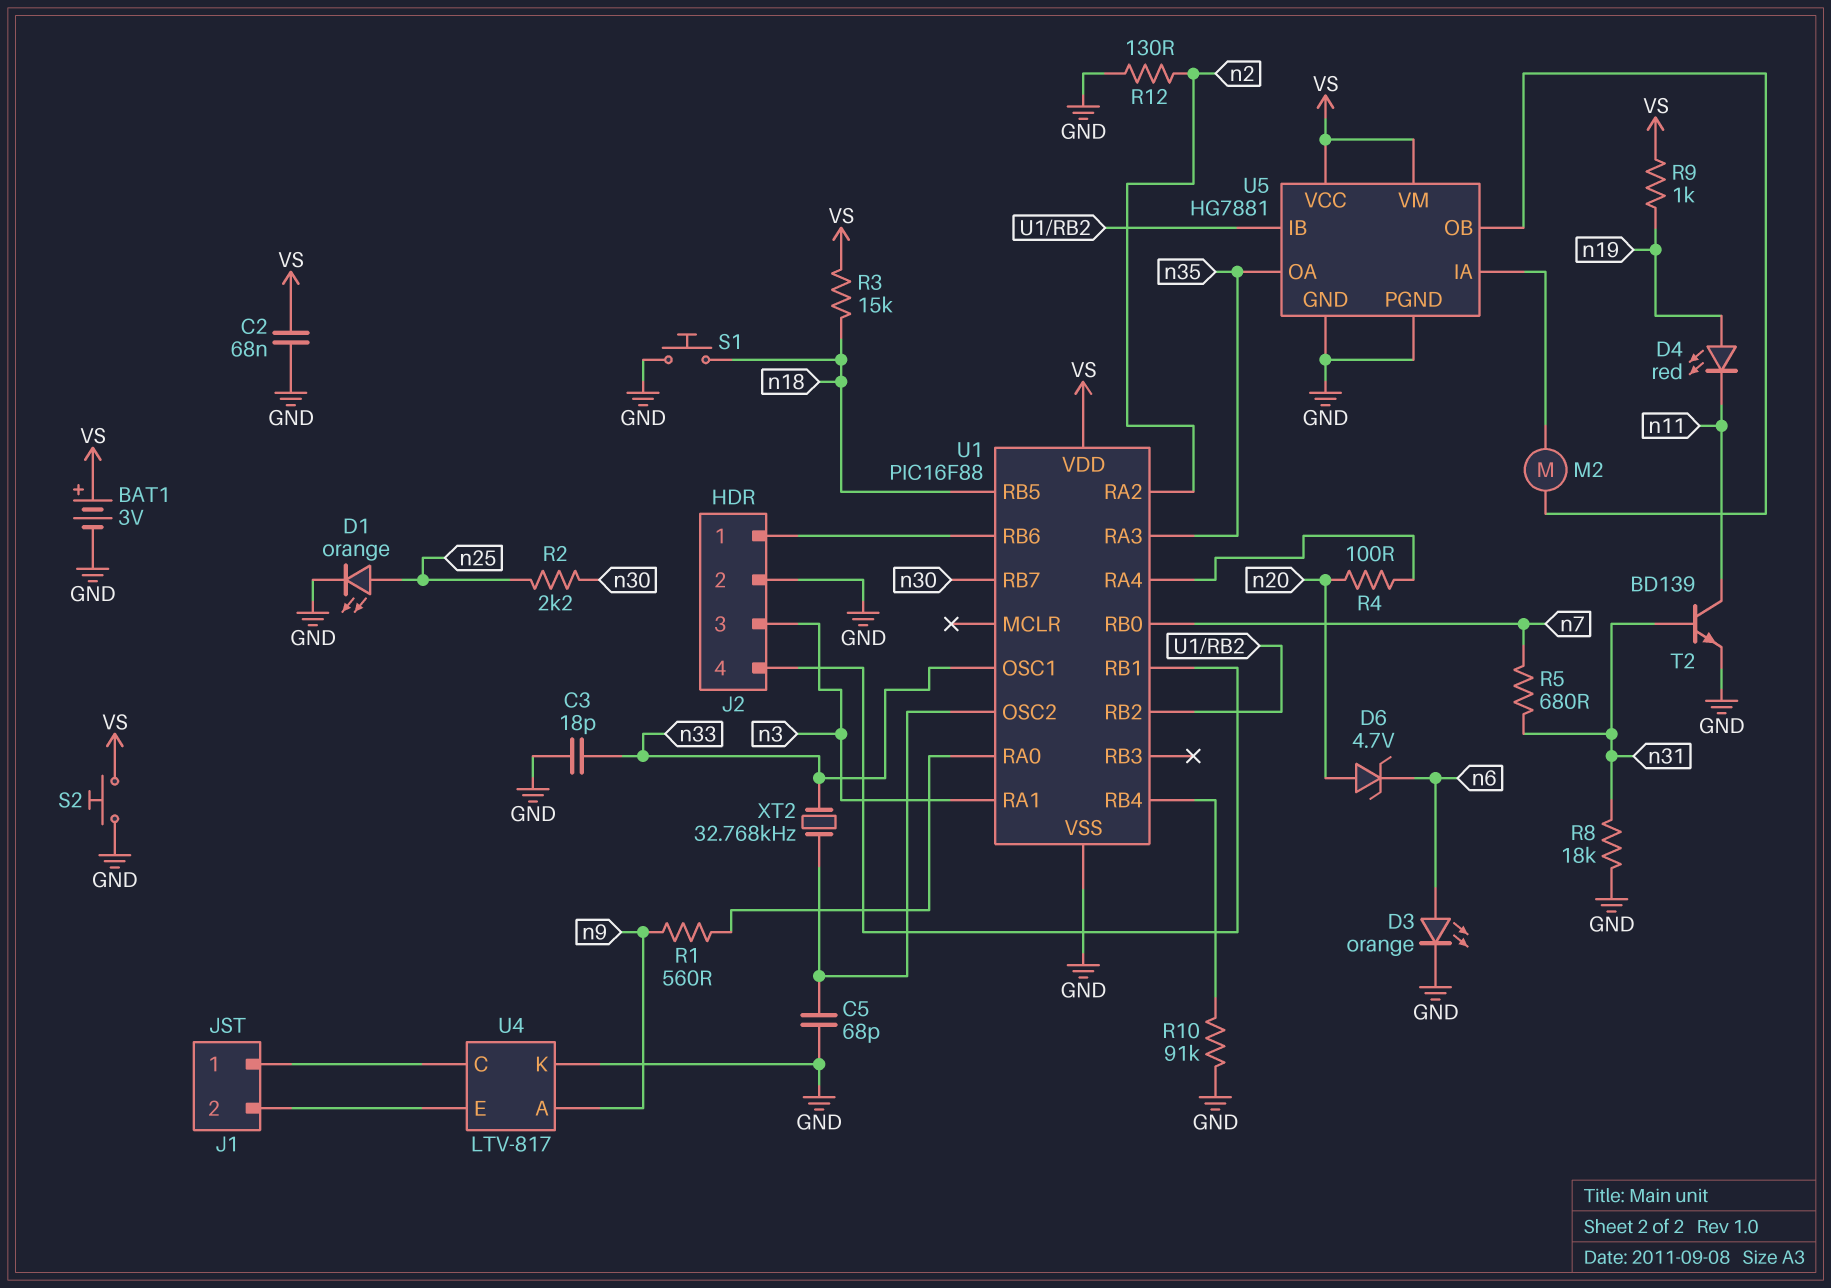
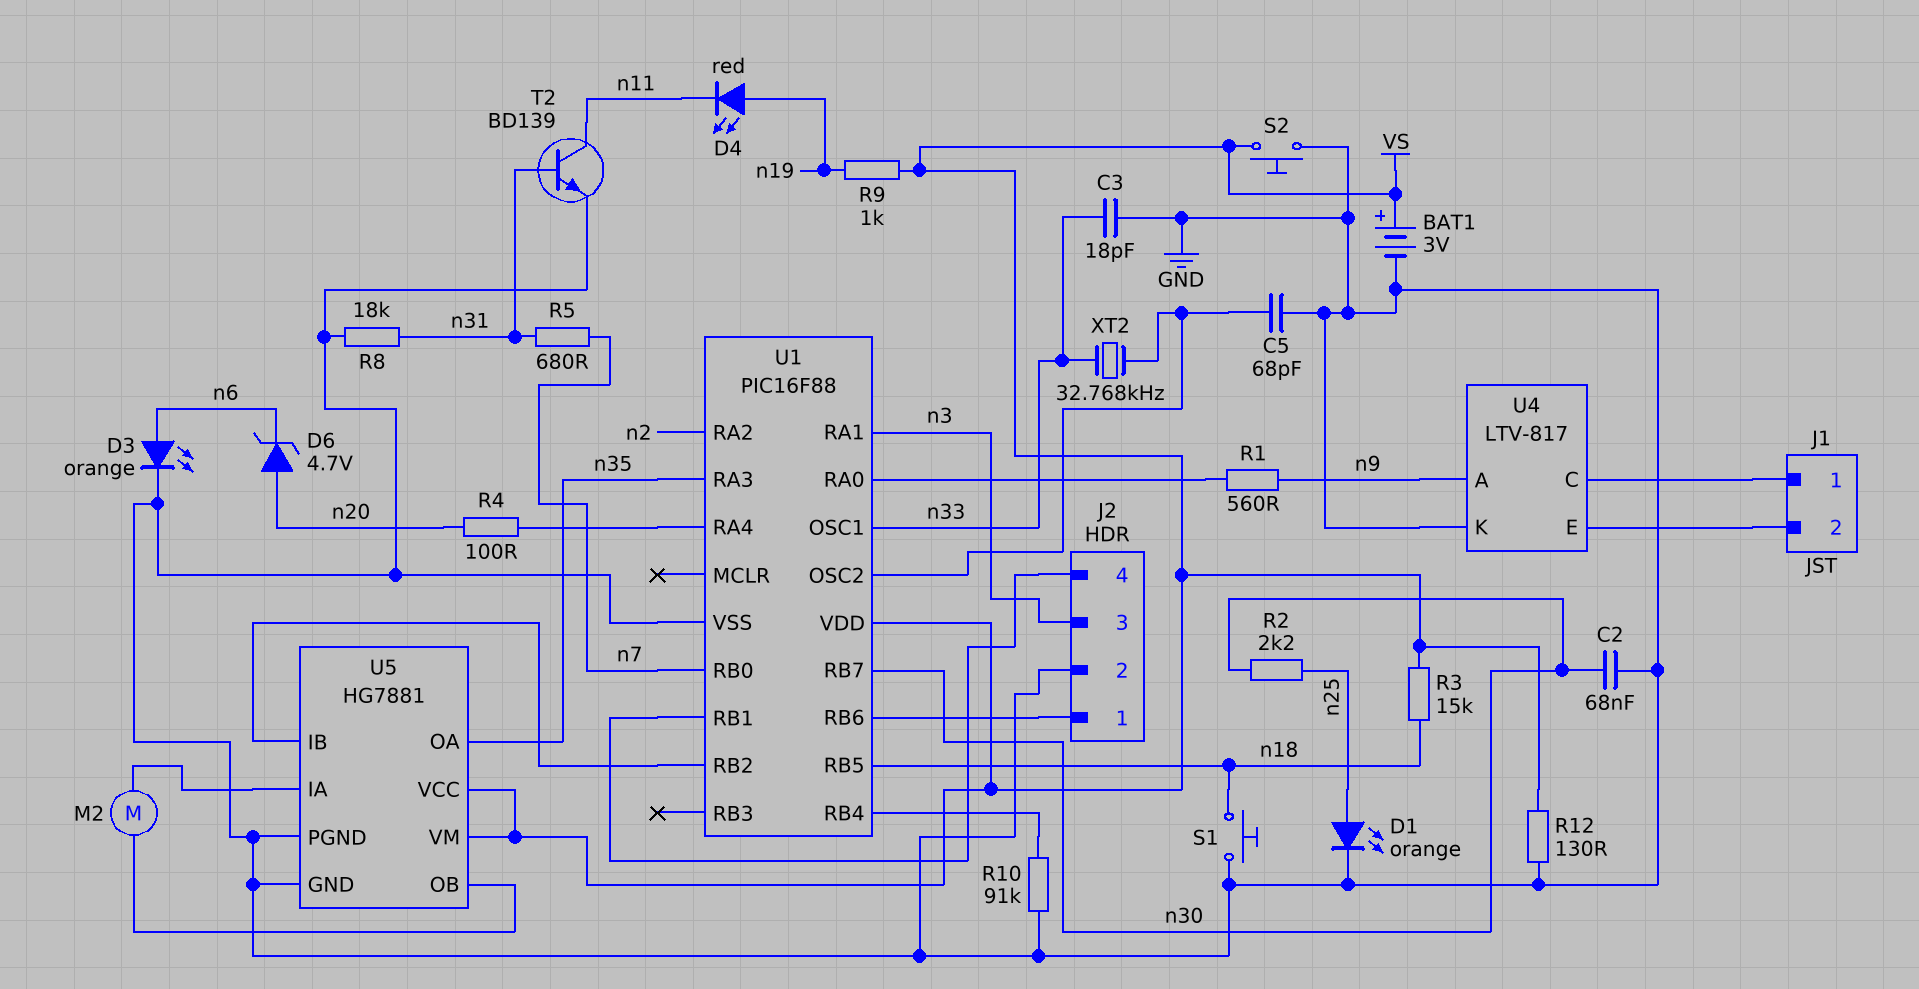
C2: 68nF (GND, VS) -> 68nF (GND, n30)
R12: 130 (GND, n2) -> 130 (GND, VS)

